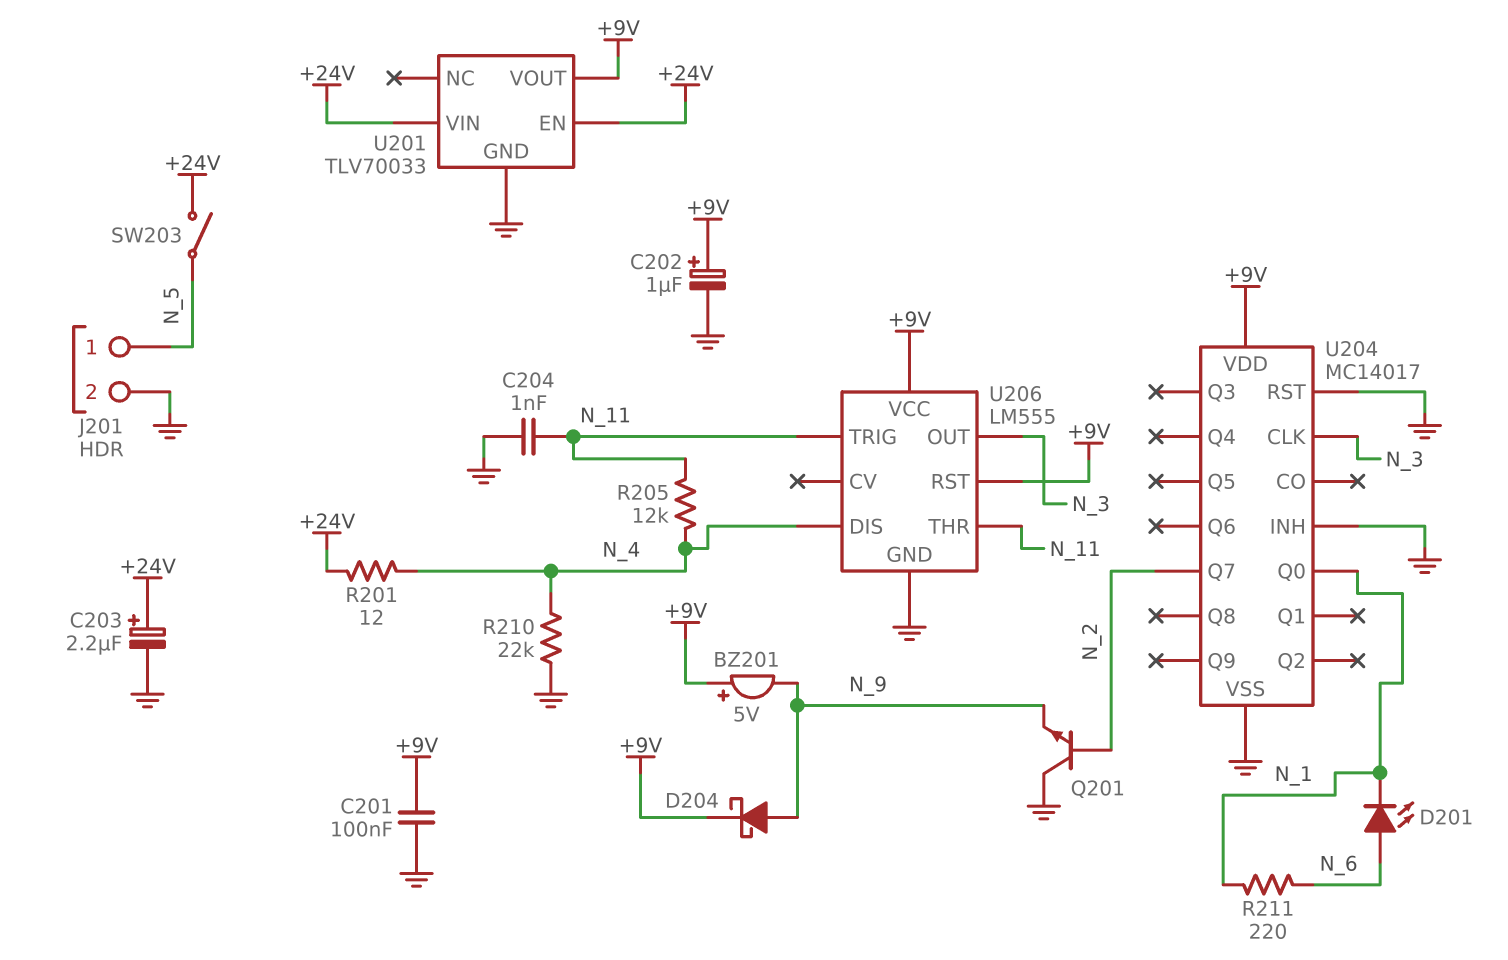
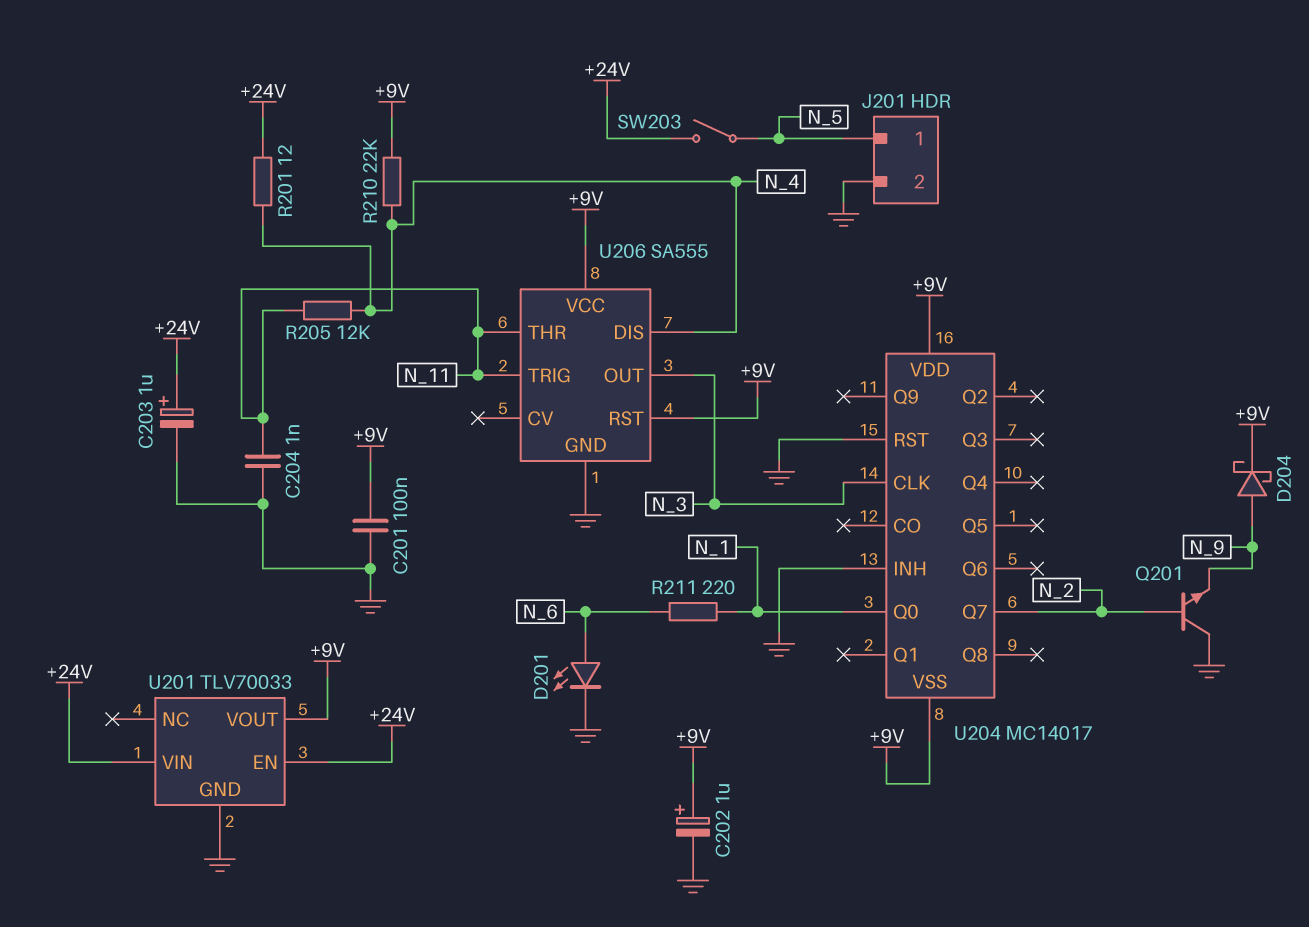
BZ201: buzzer 5V (plus +9V, minus N_9) -> none
C203: 2.2uF (plus +24V, minus GND) -> 1uF (plus +24V, minus GND)
D201: LED (A N_6, K N_1) -> LED (A N_6, K GND)
R210: 22k (GND, N_4) -> 22k (+9V, N_4)
U204 pin VSS: GND -> +9V
U206: LM555 -> SA555

